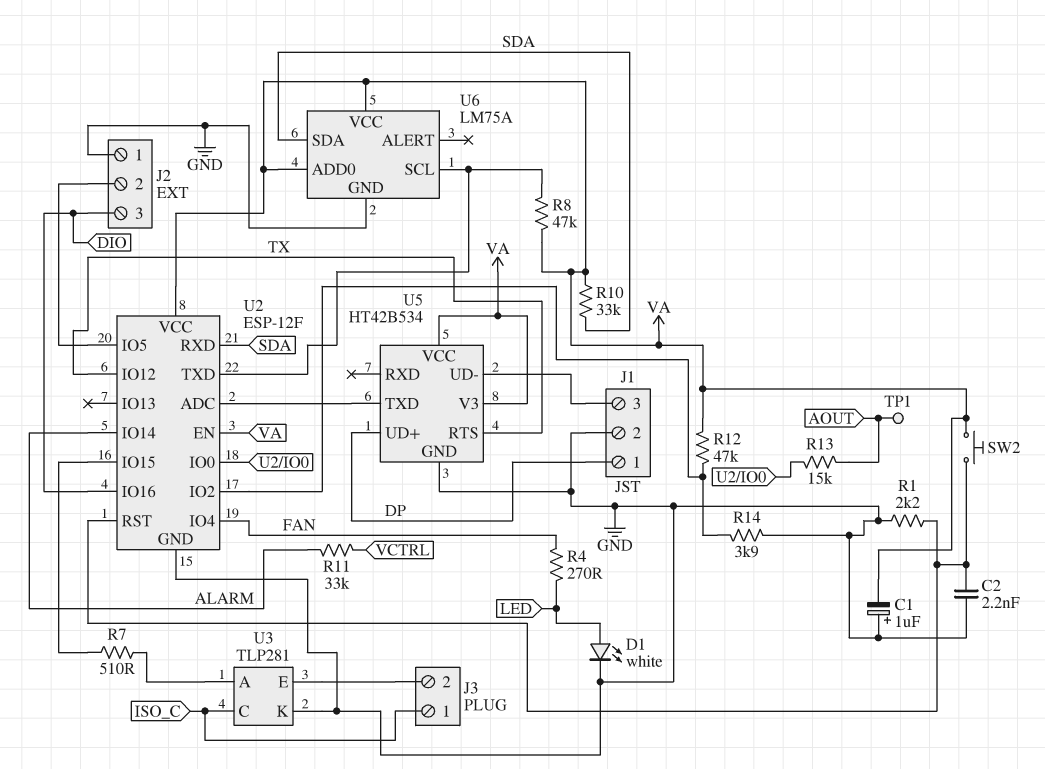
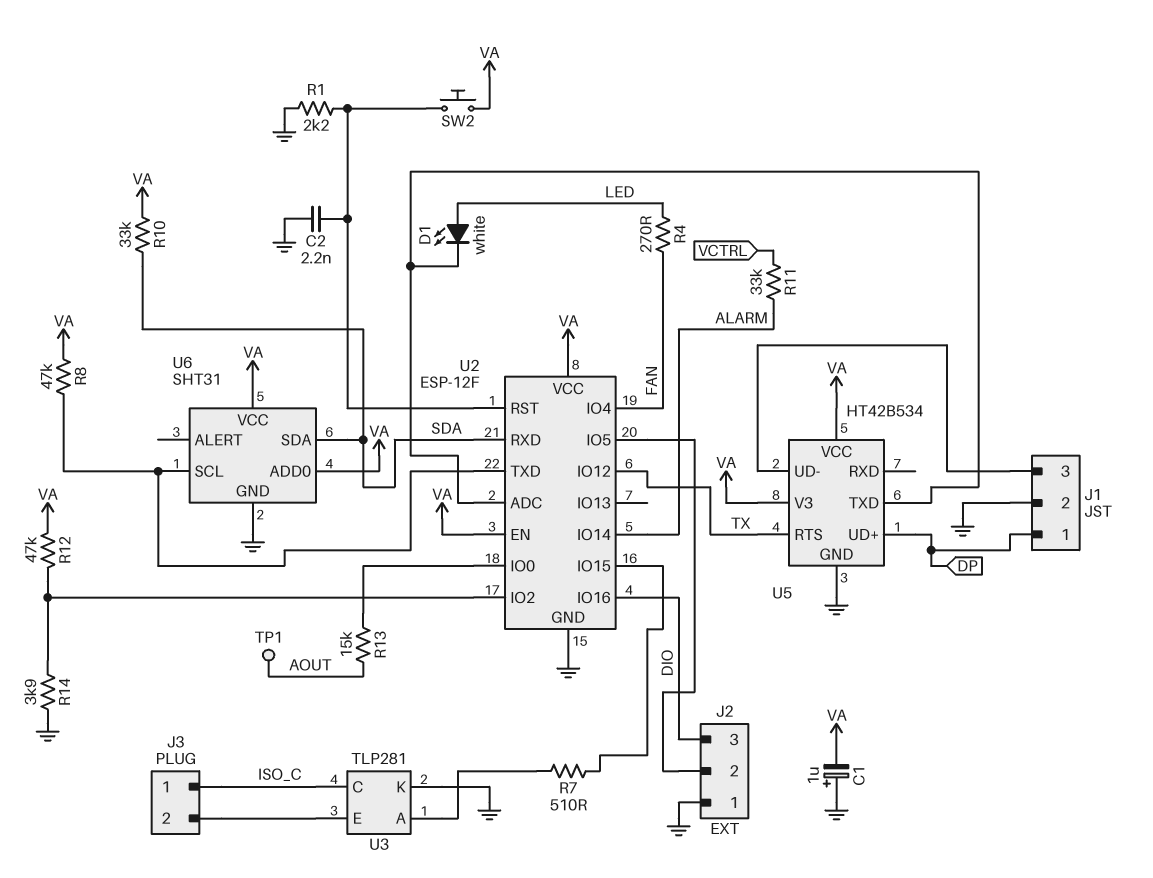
D1: LED white (A LED, K GND) -> LED white (A LED, K U2/ADC)
U6: LM75A -> SHT31

